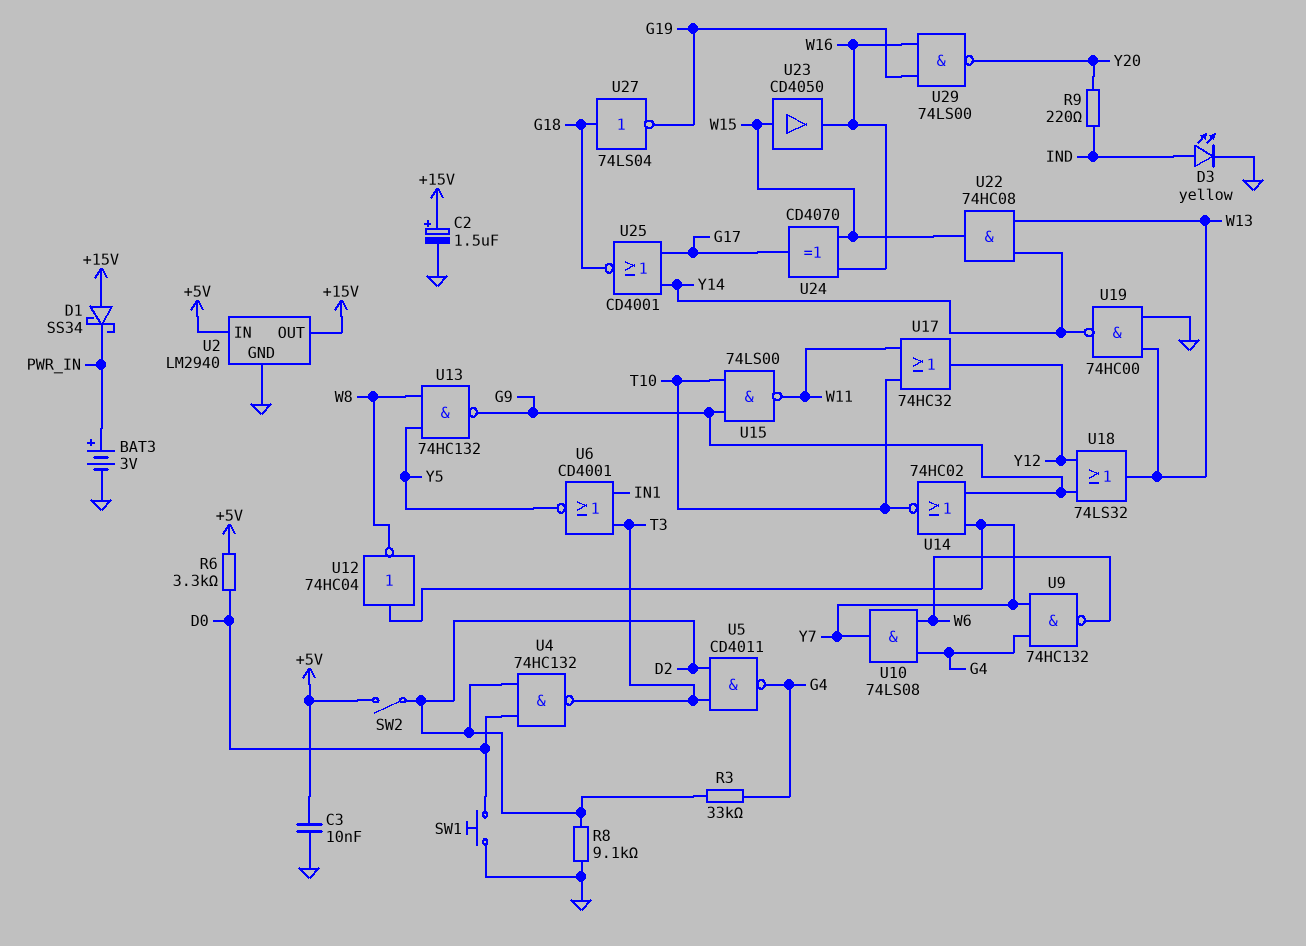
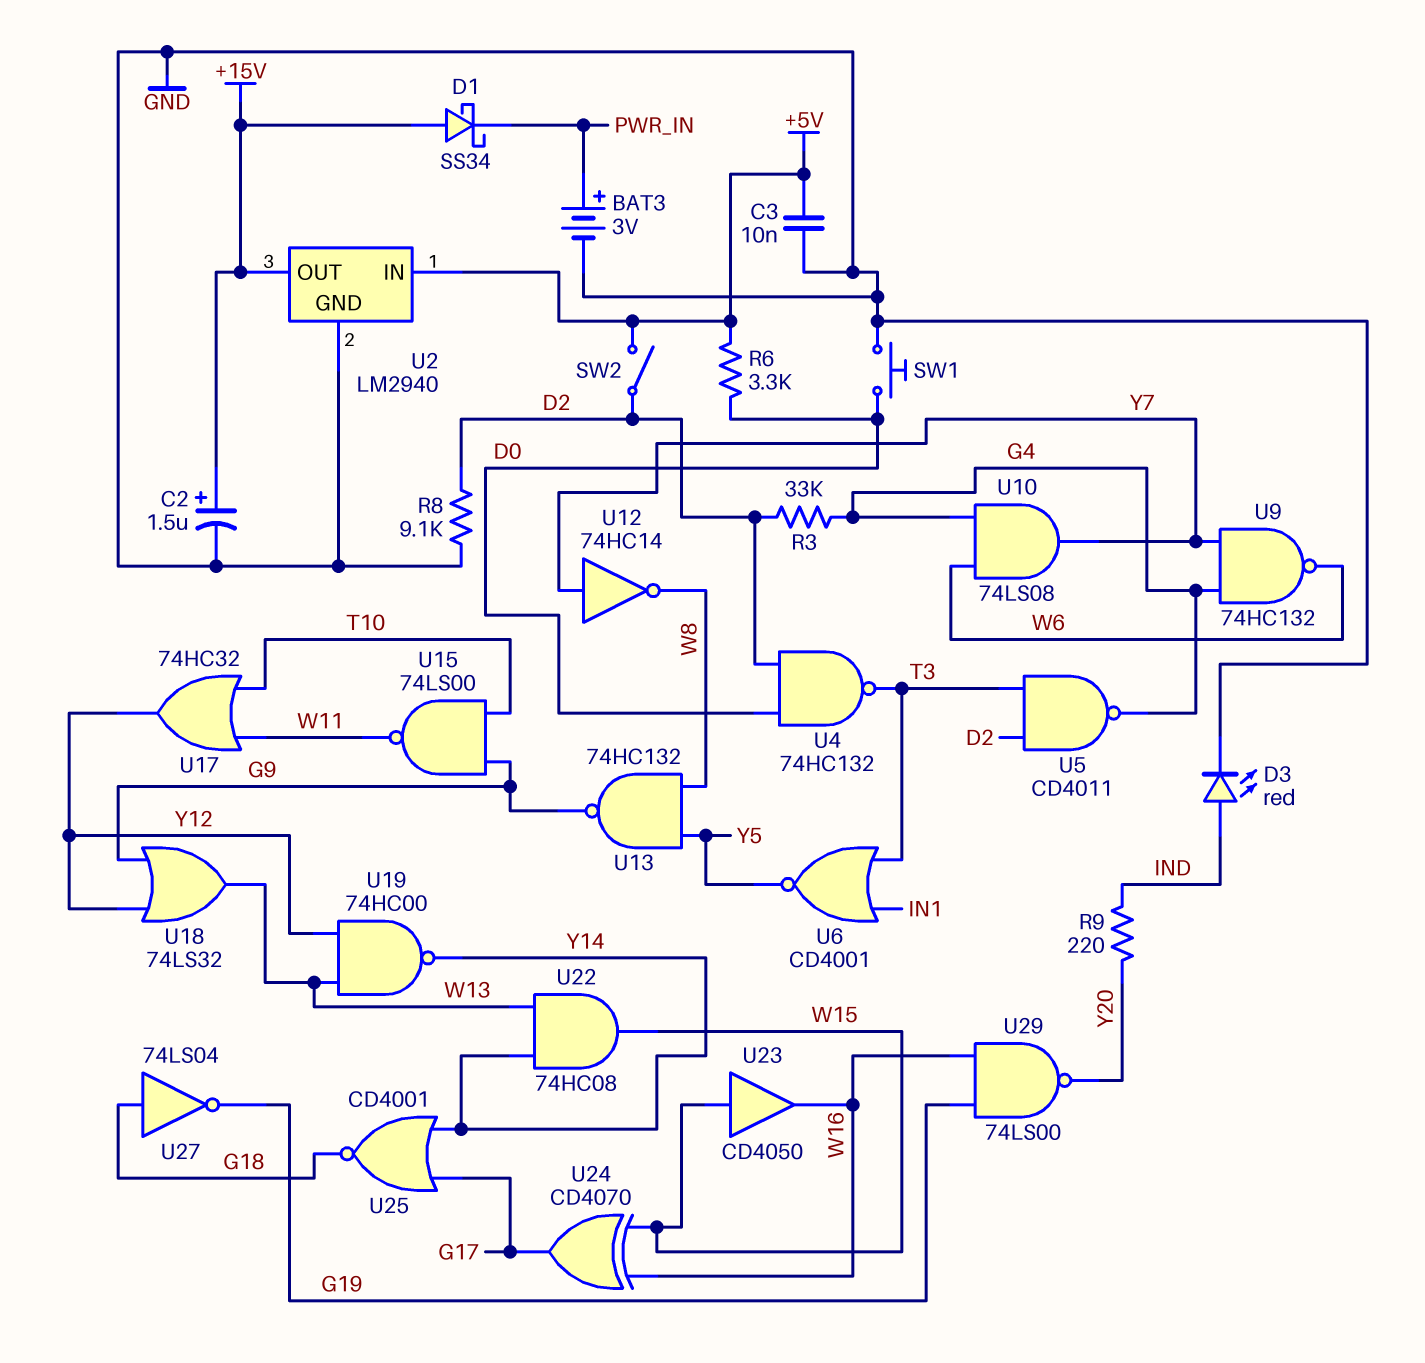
D3: LED yellow (A IND, K GND) -> LED red (A IND, K GND)
U12: NOT 74HC04 (in Y7, out W8) -> NOT 74HC14 (in Y7, out W8)
U14: NOR 74HC02 (in G9, in Y7, out T10) -> none
U19: NAND 74HC00 (in GND, in W13, out Y14) -> NAND 74HC00 (in W13, in Y12, out Y14)

